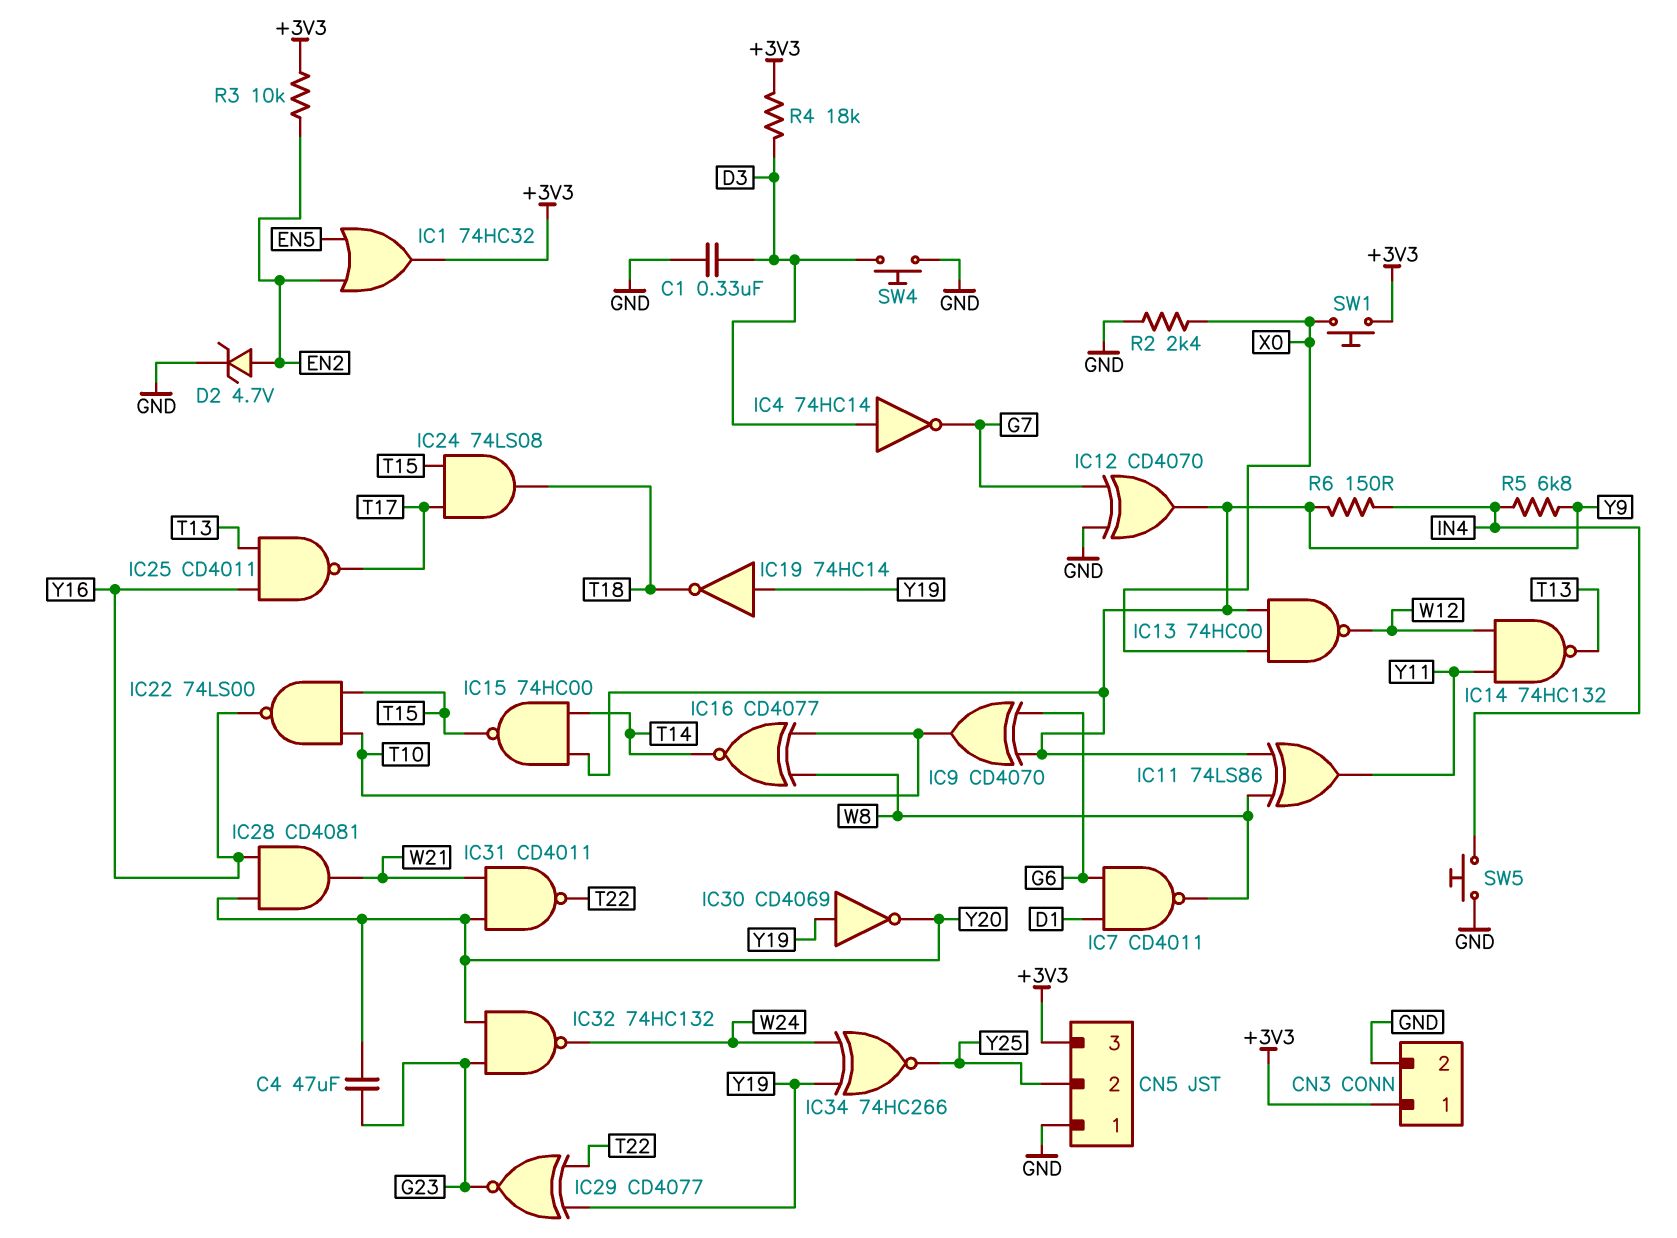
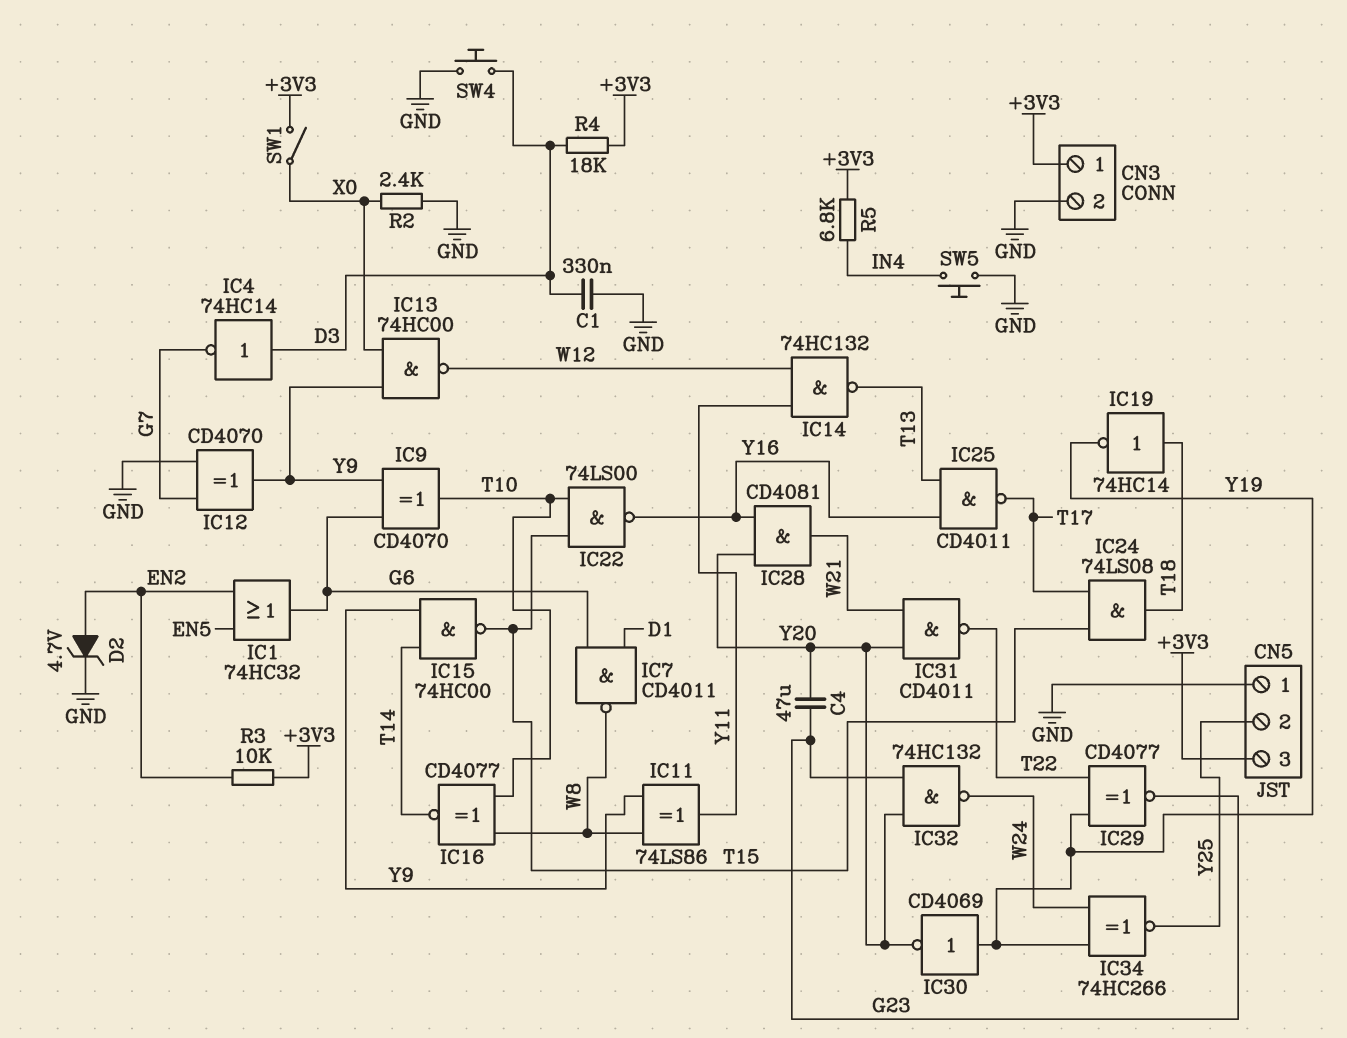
IC1: OR 74HC32 (in EN2, in EN5, out +3V3) -> OR 74HC32 (in EN2, in EN5, out G6)
IC19: NOT 74HC14 (in Y19, out T18) -> NOT 74HC14 (in T18, out Y19)
R5: 6.8k (IN4, Y9) -> 6.8k (+3V3, IN4)
R6: 150 (IN4, Y9) -> none
SW1: button (+3V3, X0) -> switch (+3V3, X0)

